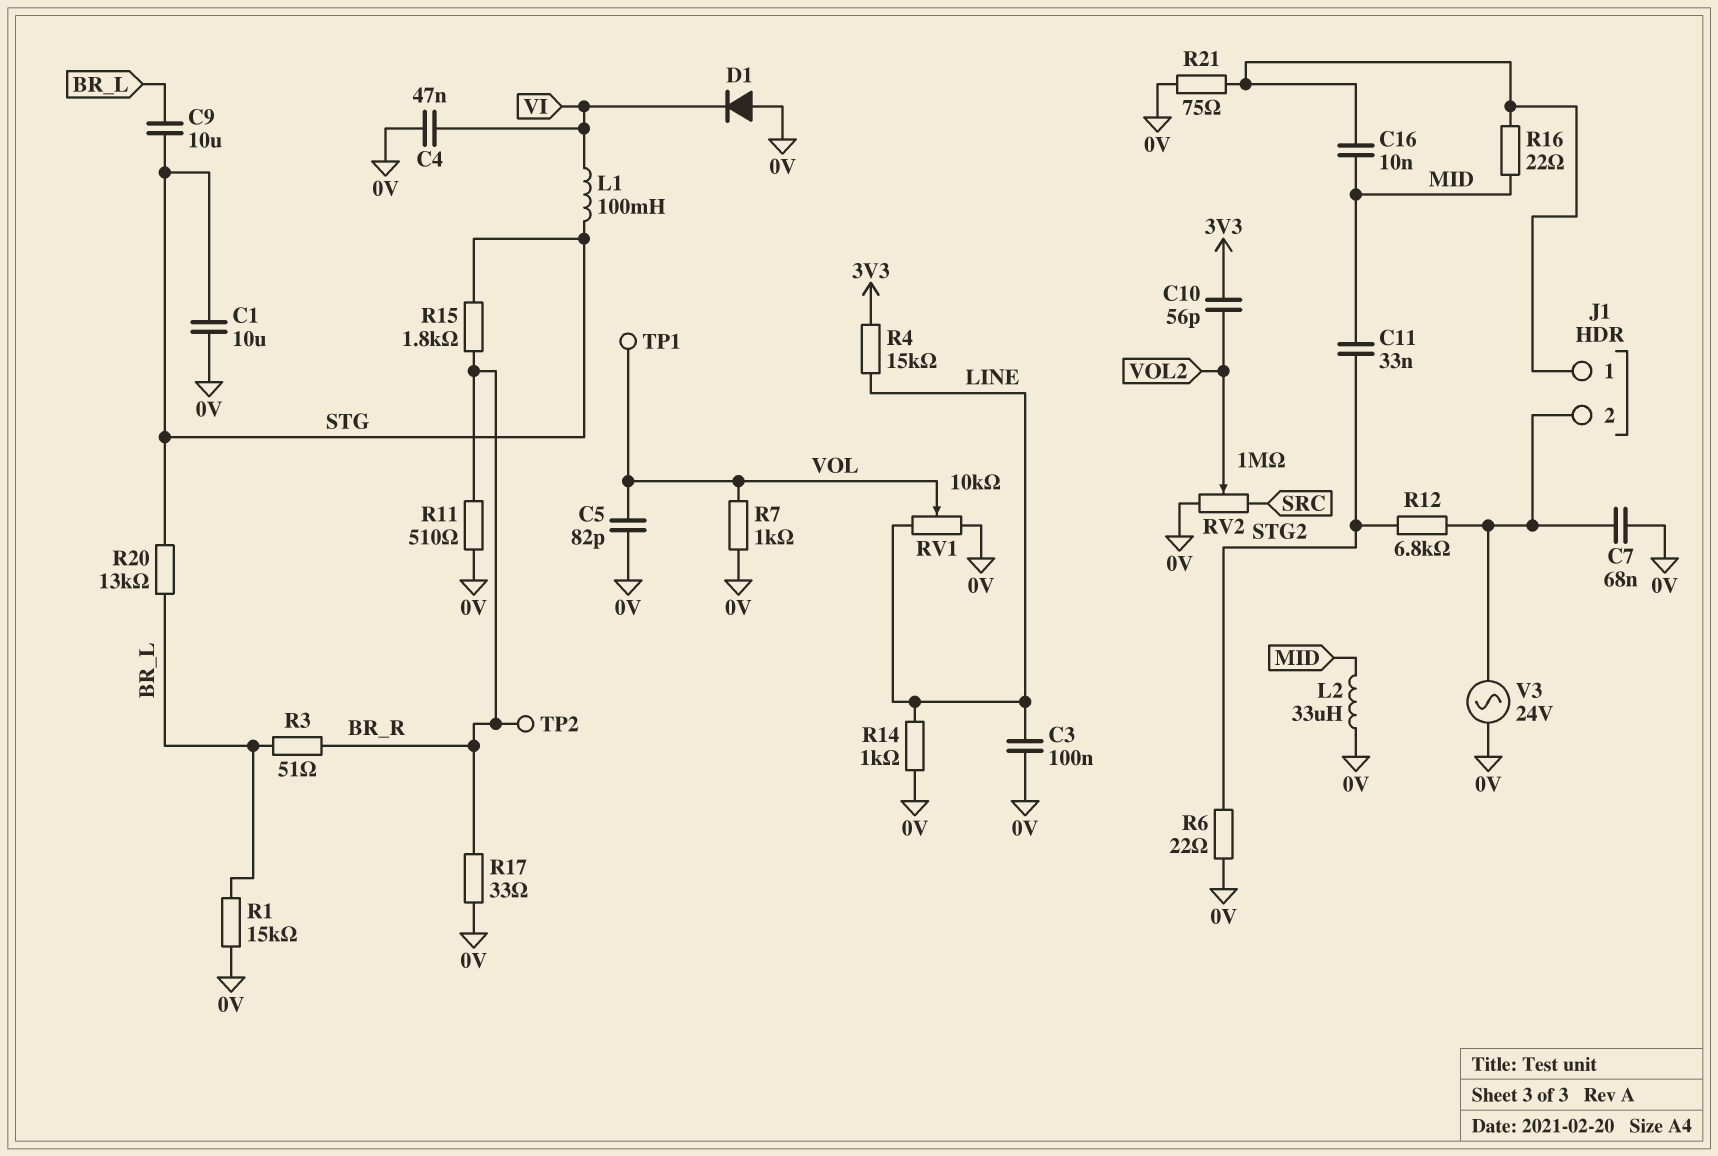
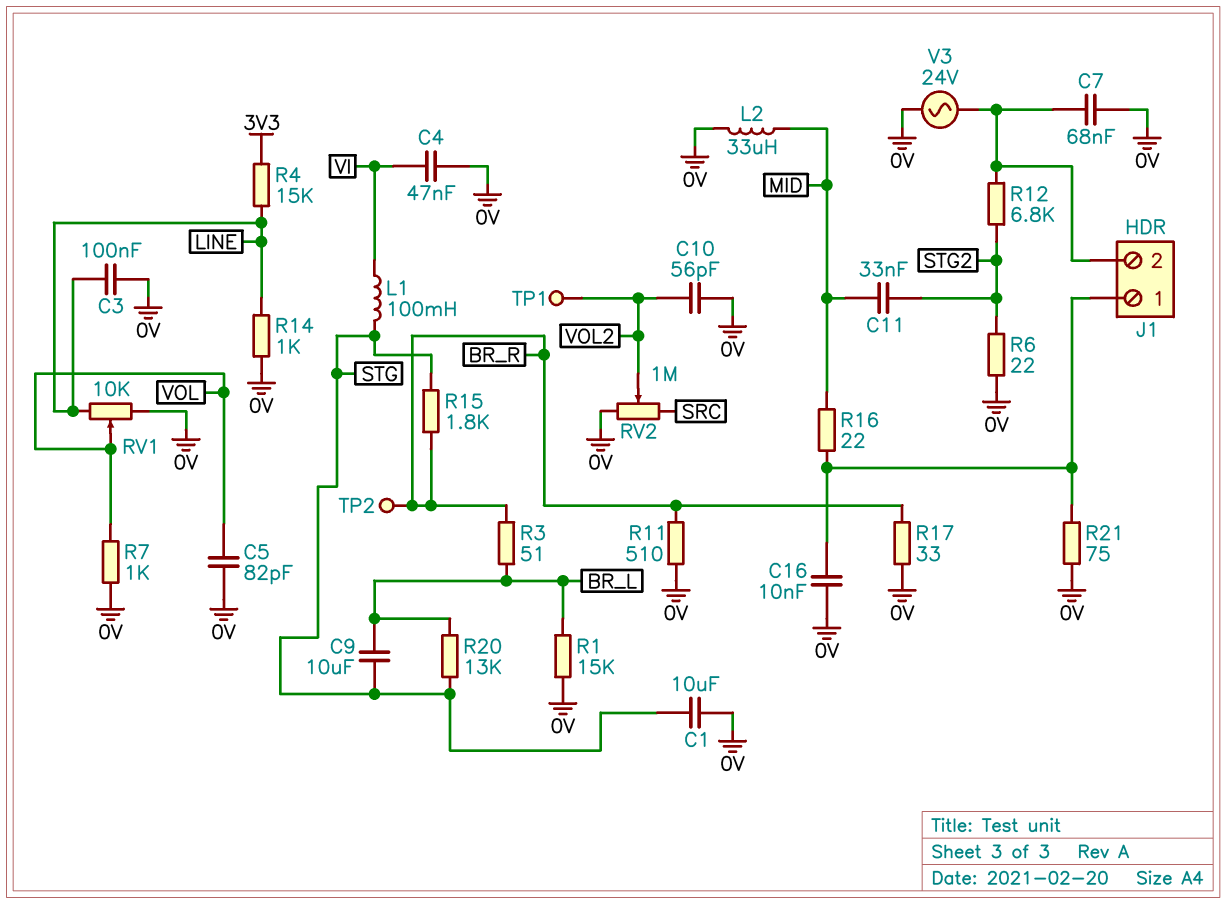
C10: 56pF (3V3, VOL2) -> 56pF (0V, VOL2)
C16: 10nF (J1/1, MID) -> 10nF (0V, J1/1)
D1: diode (A 0V, K VI) -> none
TP1: test point (VOL) -> test point (VOL2)

